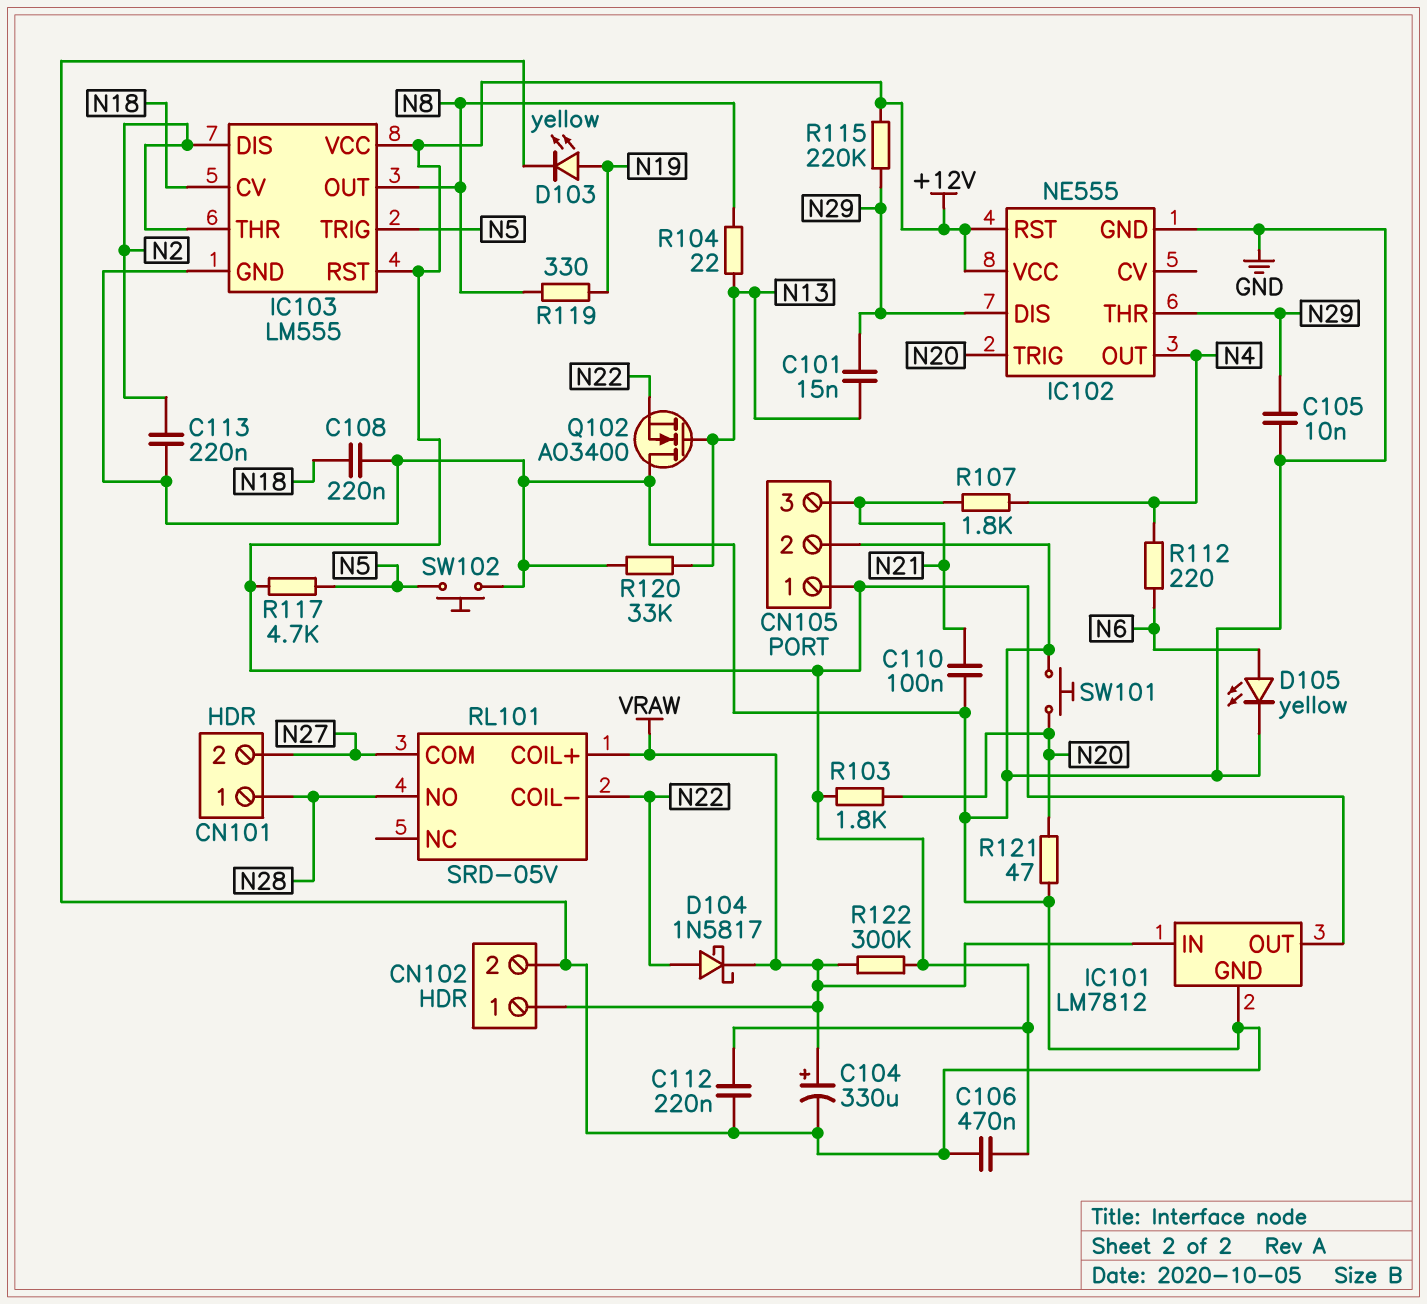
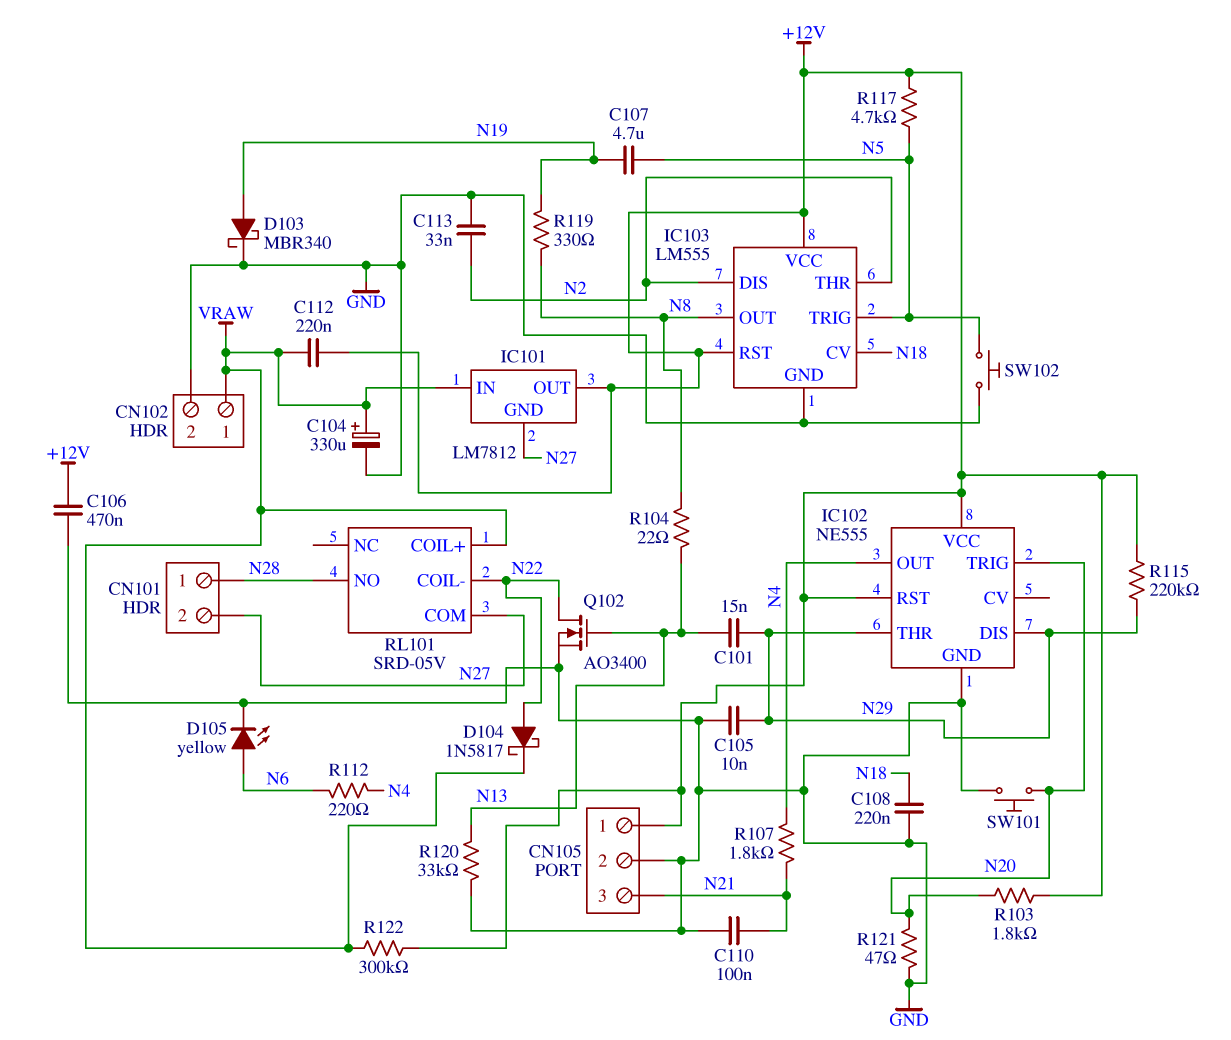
C107: none -> 4.7uF (N5, N19)
C112: 220nF (+12V, GND) -> 220nF (+12V, VRAW)
C113: 220nF (GND, N2) -> 33nF (GND, N2)
D103: LED yellow (A N19, K GND) -> schottky MBR340 (A N19, K GND)
IC101 pin GND: GND -> N27
Q102: NMOS AO3400 (G N13, D GND, S N22) -> NMOS AO3400 (G N13, D N22, S GND)

